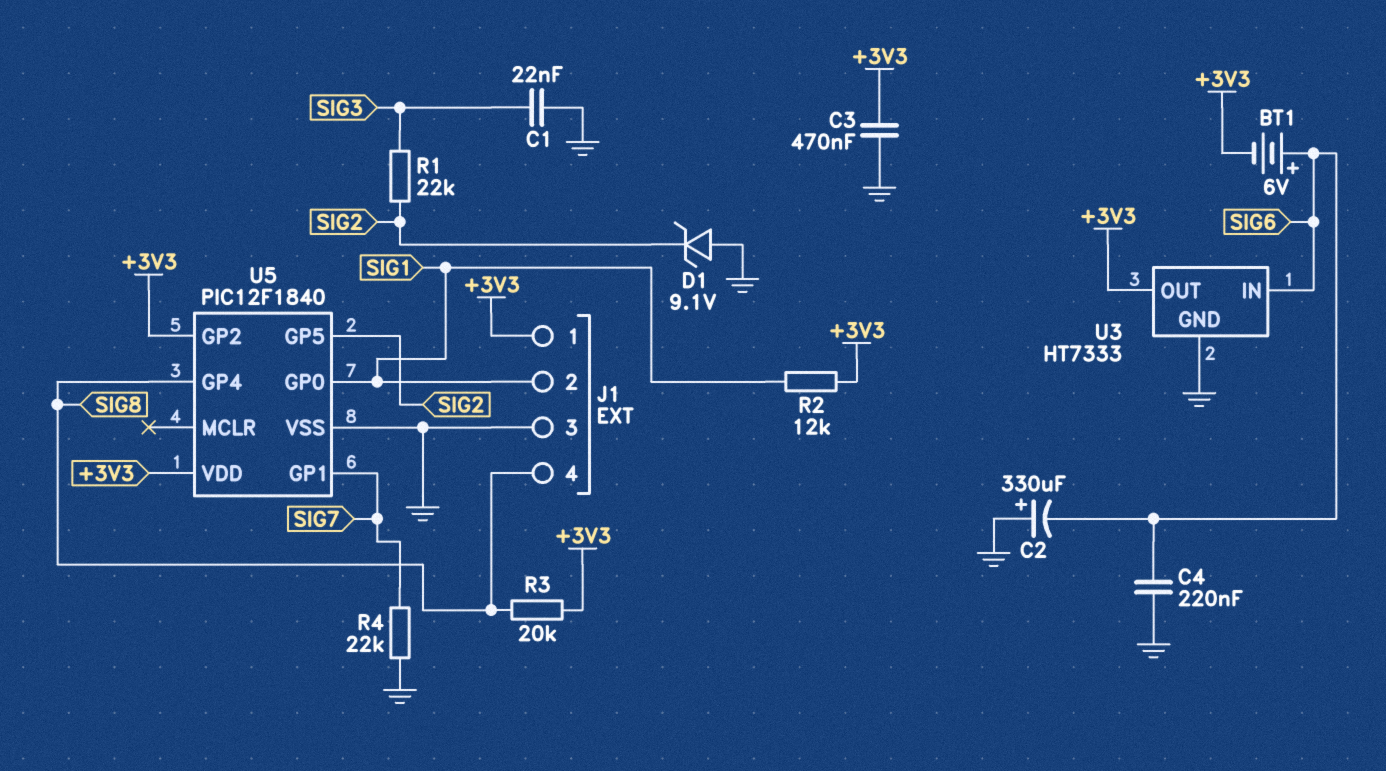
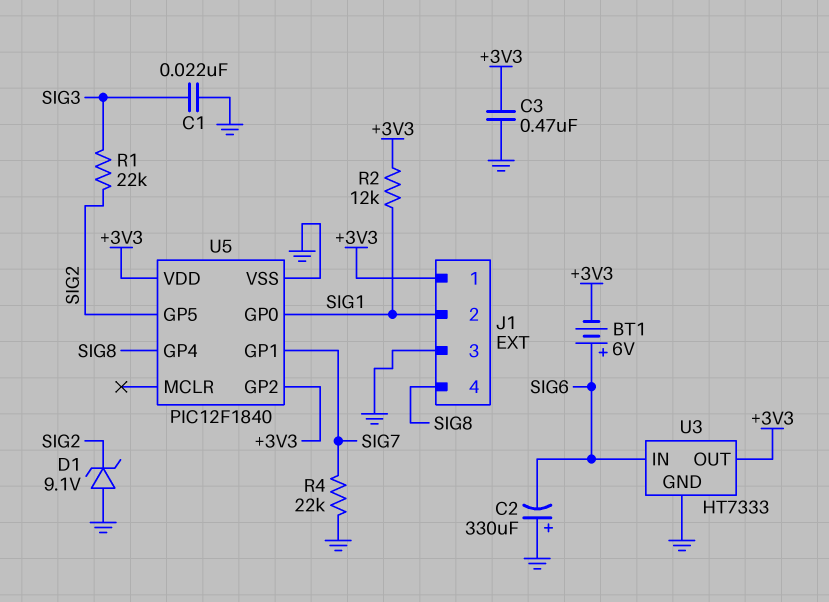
C4: 220nF (GND, SIG6) -> none
R3: 20k (+3V3, SIG8) -> none

